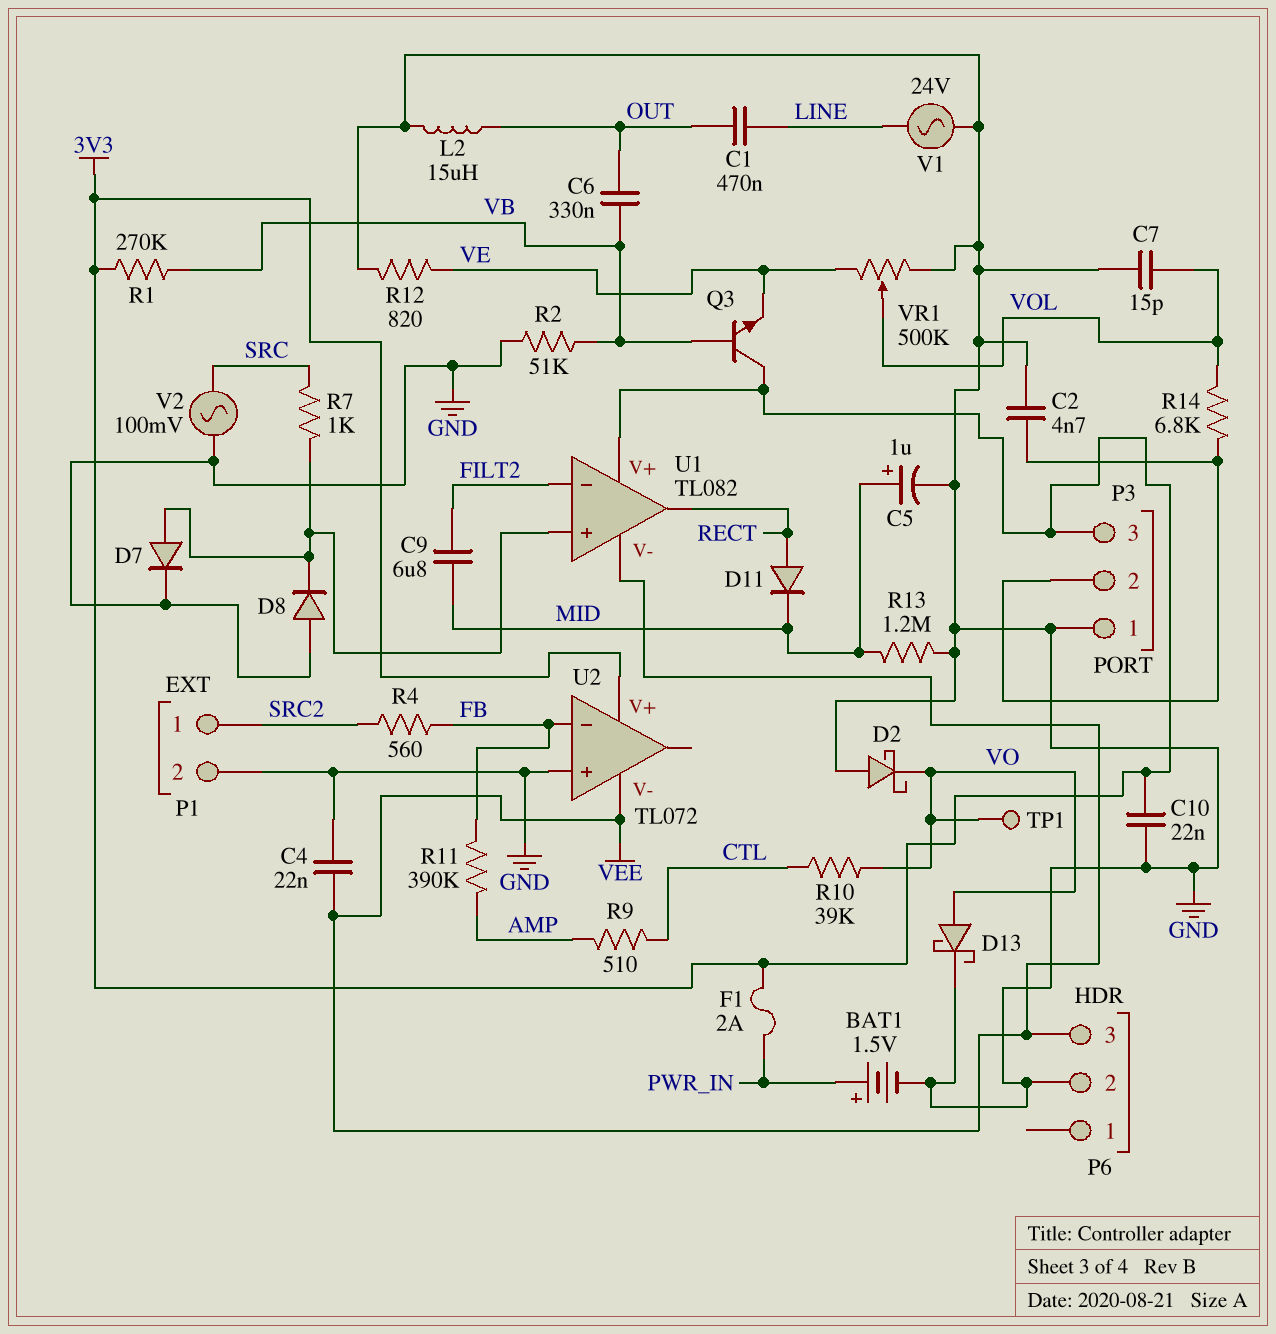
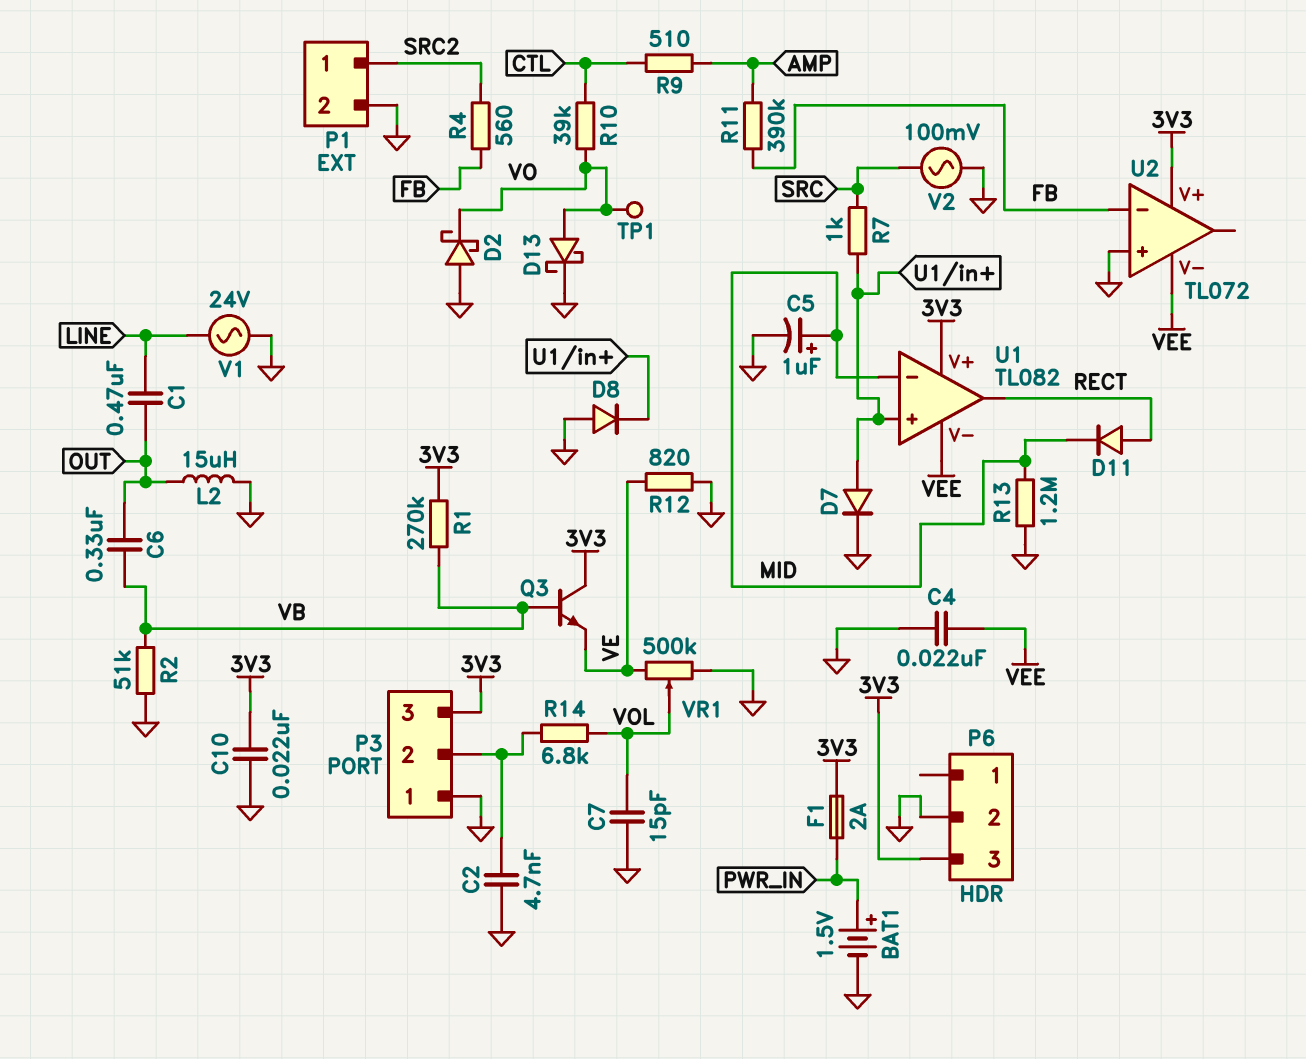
C9: 6.8uF (FILT2, MID) -> none
P6 pin 3: VEE -> 3V3
U1 pin in-: FILT2 -> MID

